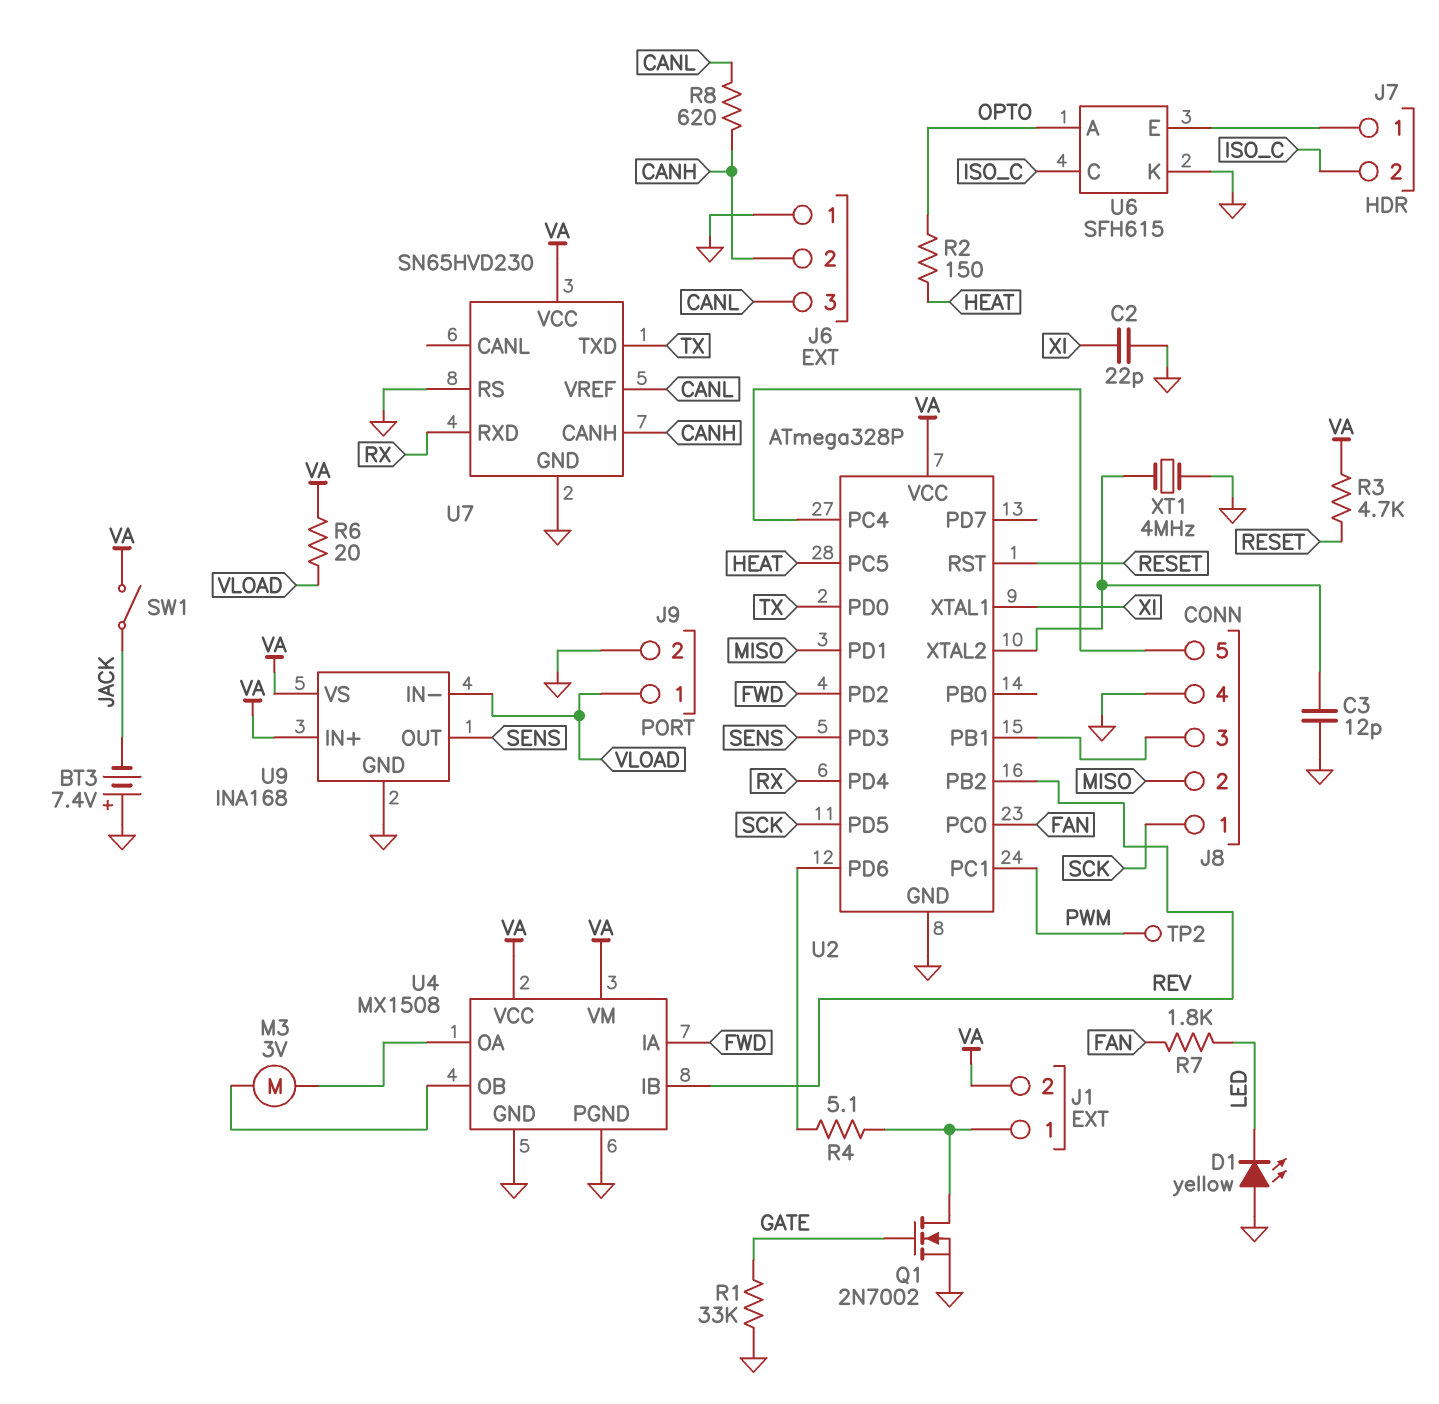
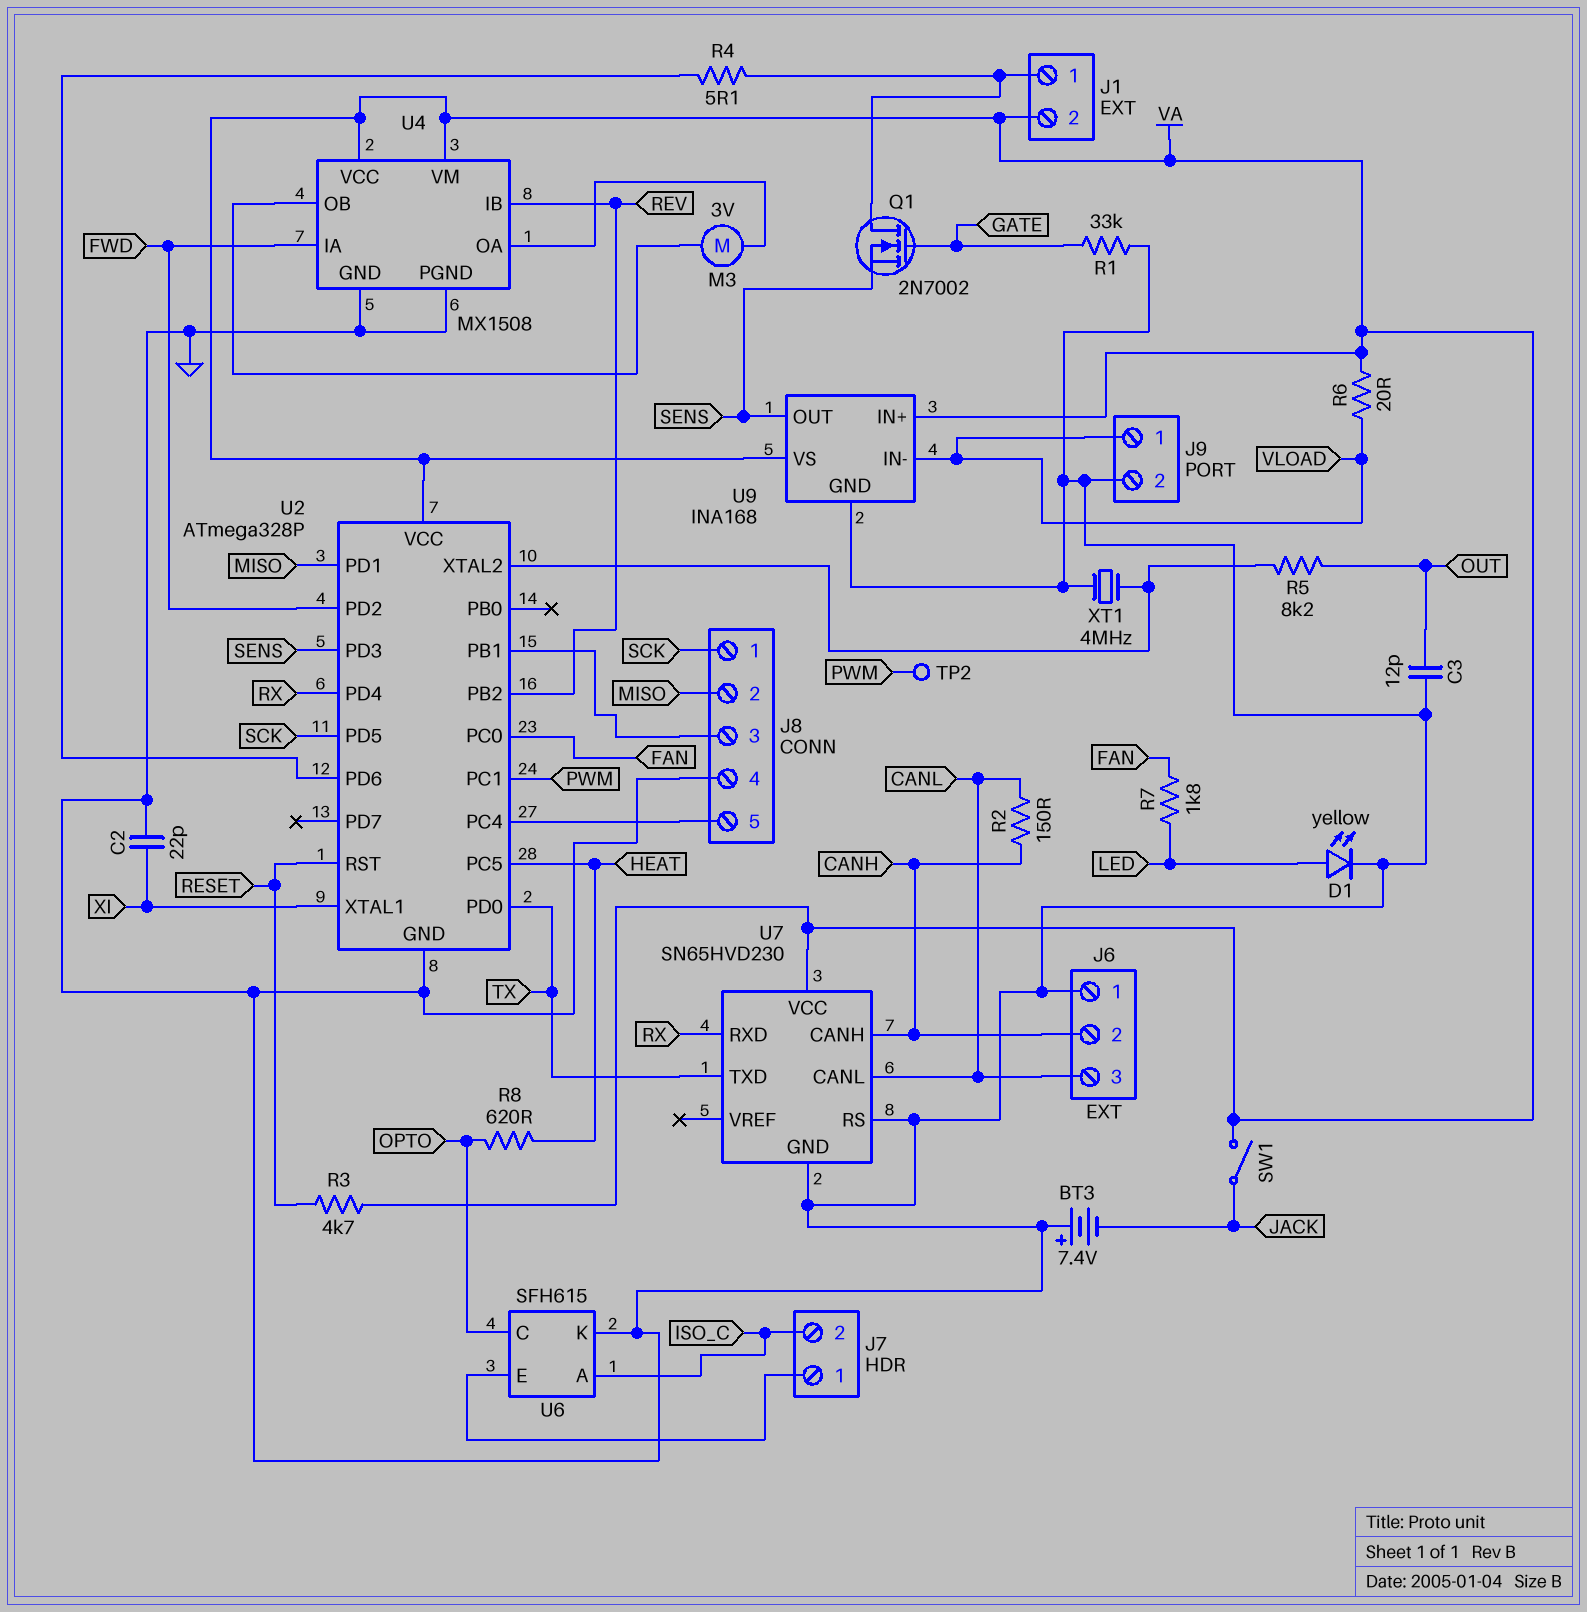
C3: 12pF (GND, U2/XTAL2) -> 12pF (GND, OUT)
D1: LED yellow (A GND, K LED) -> LED yellow (A LED, K GND)
Q1: NMOS 2N7002 (G GATE, D J1/1, S GND) -> NMOS 2N7002 (G GATE, D J1/1, S SENS)
R2: 150 (HEAT, OPTO) -> 150 (CANH, CANL)
R5: none -> 8.2k (OUT, U2/XTAL2)
R8: 620 (CANH, CANL) -> 620 (HEAT, OPTO)
U6 pin A: OPTO -> ISO_C
U6 pin C: ISO_C -> OPTO
U7 pin CANL: none -> CANL
U7 pin VREF: CANL -> none

